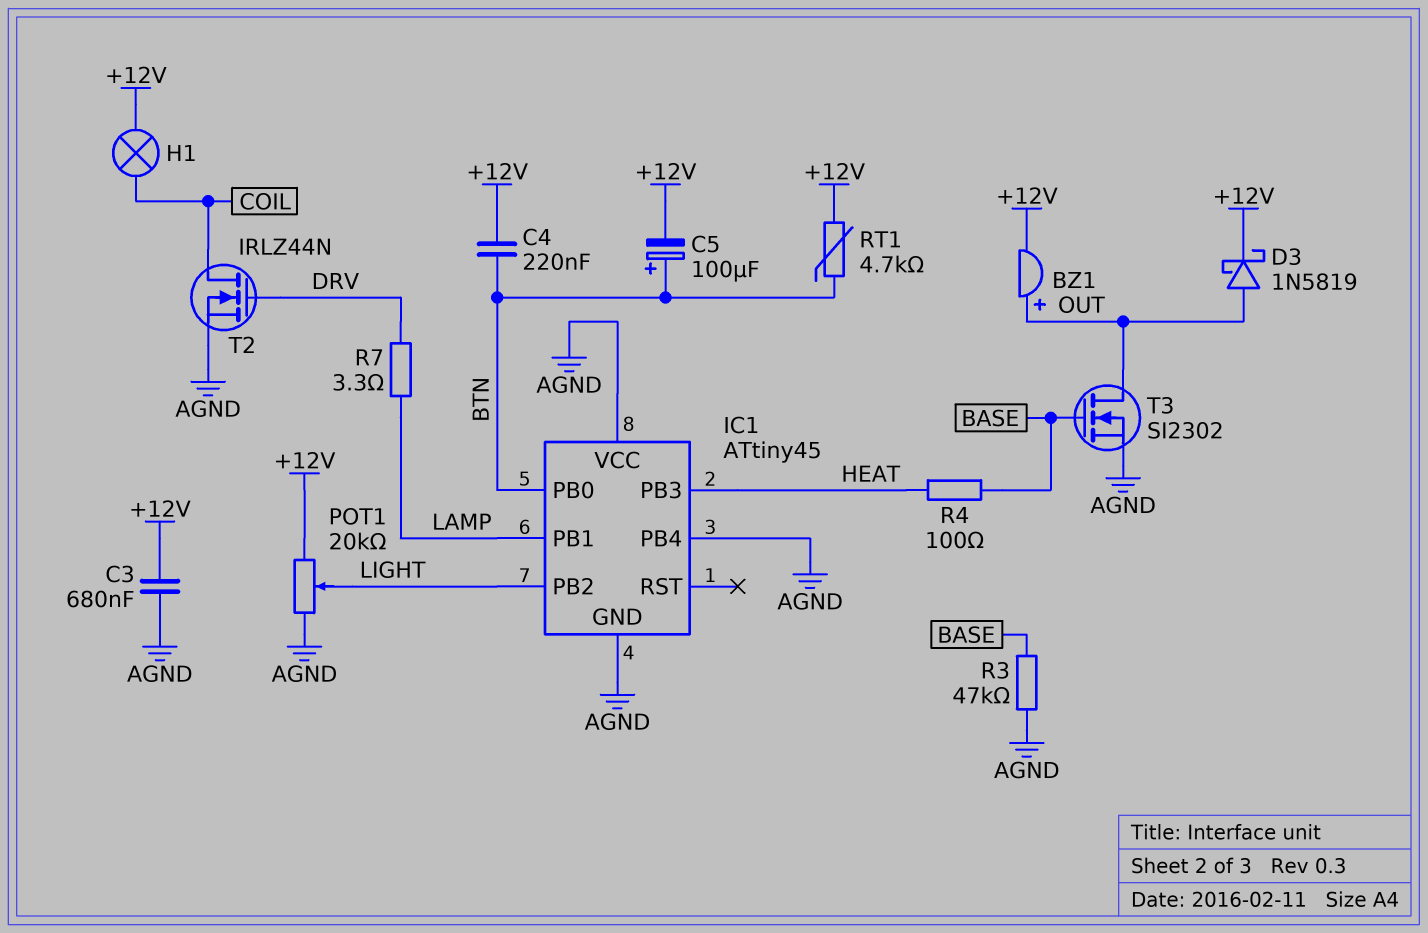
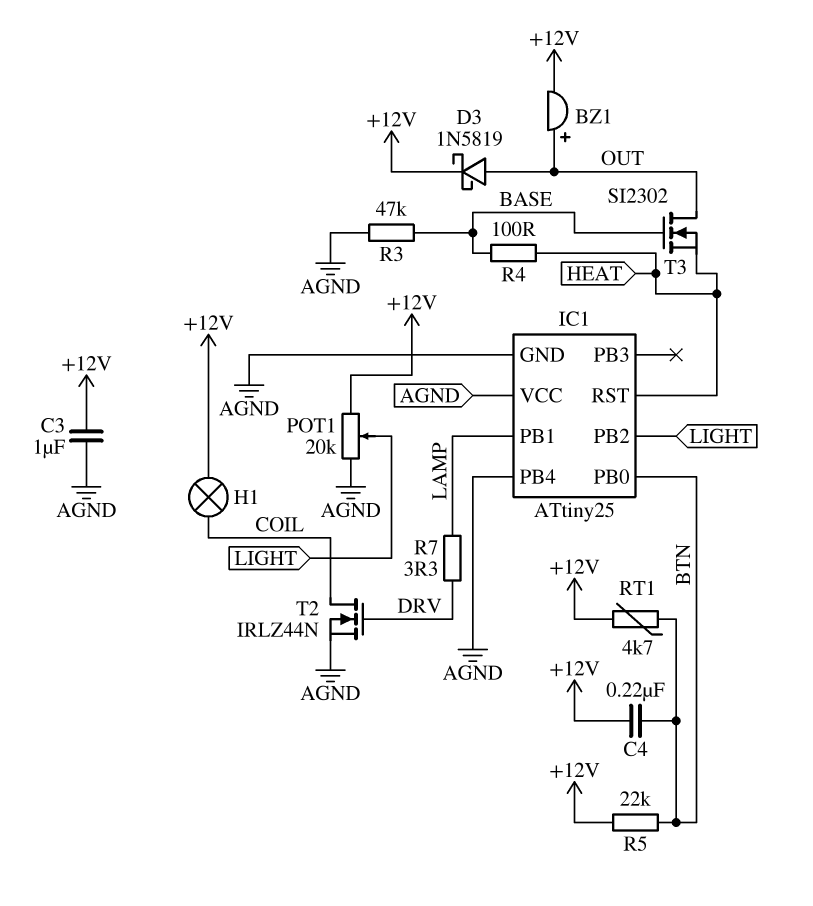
C3: 680nF (+12V, AGND) -> 1uF (+12V, AGND)
C5: 100uF (plus BTN, minus +12V) -> none
IC1: ATtiny45 -> ATtiny25
IC1 pin PB3: HEAT -> none
IC1 pin RST: none -> HEAT
R5: none -> 22k (+12V, BTN)
T3: NMOS SI2302 (G BASE, D OUT, S AGND) -> NMOS SI2302 (G BASE, D OUT, S HEAT)

